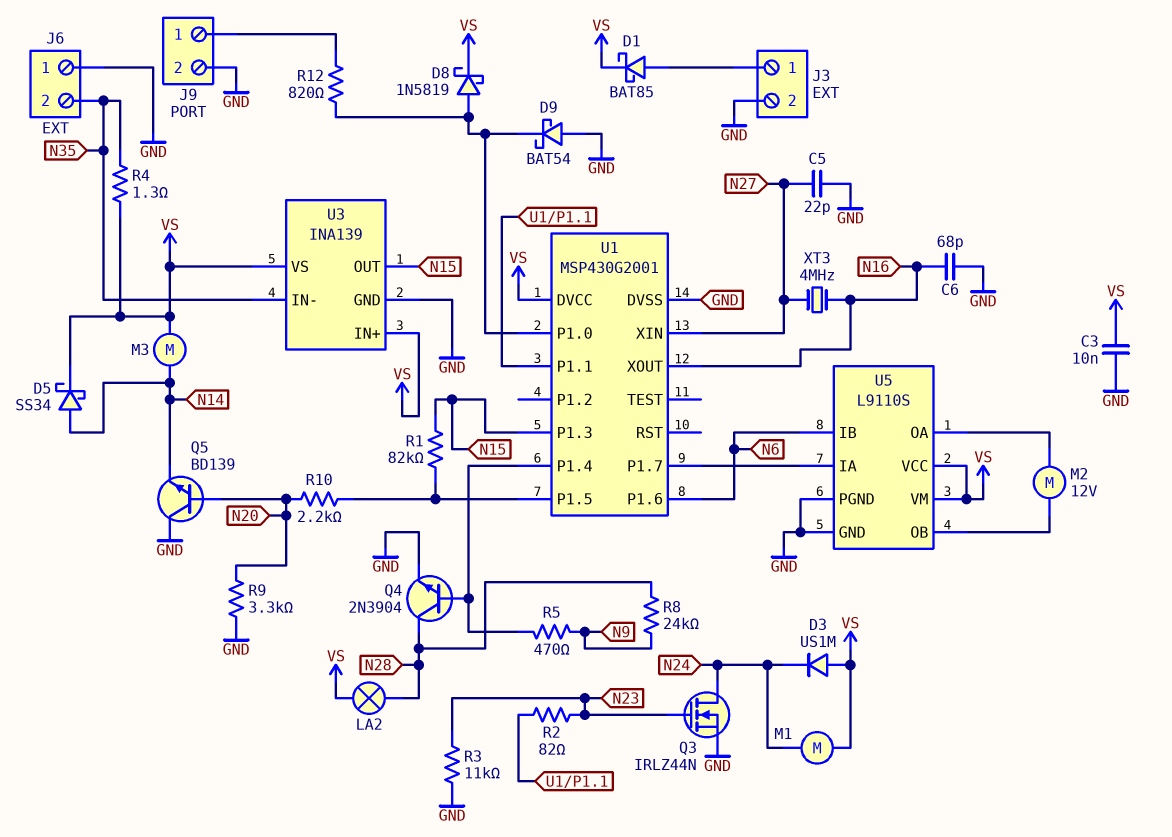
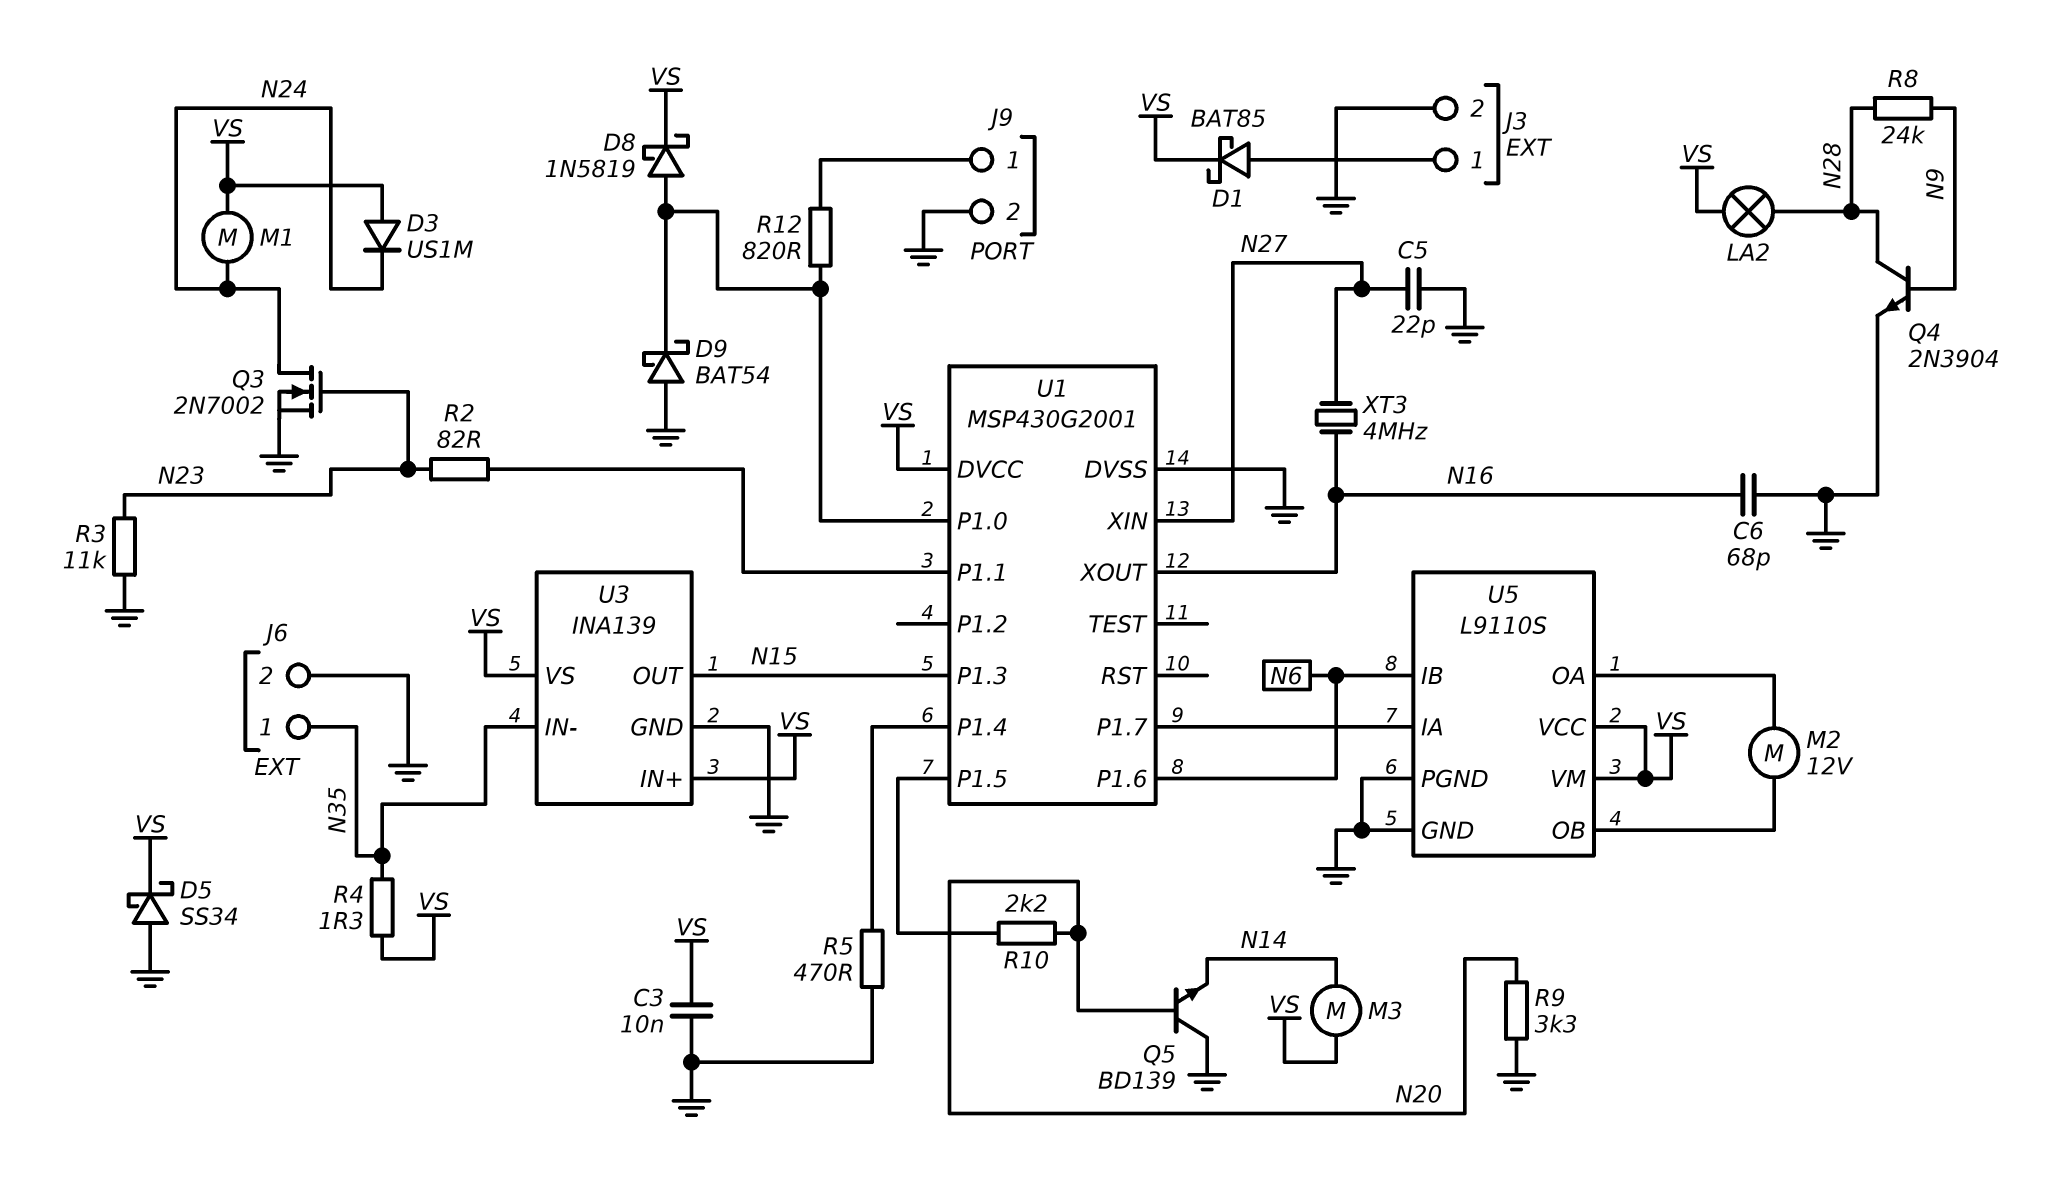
D5: schottky SS34 (A N14, K VS) -> schottky SS34 (A GND, K VS)
J6 pin 1: GND -> N35
J6 pin 2: N35 -> GND
Q3: NMOS IRLZ44N (G N23, D N24, S GND) -> NMOS 2N7002 (G N23, D N24, S GND)
Q4: NPN 2N3904 (B U1/P1.4, C N28, E GND) -> NPN 2N3904 (B N9, C N28, E GND)
R1: 82k (N15, U1/P1.5) -> none
R5: 470 (N9, U1/P1.4) -> 470 (GND, U1/P1.4)

